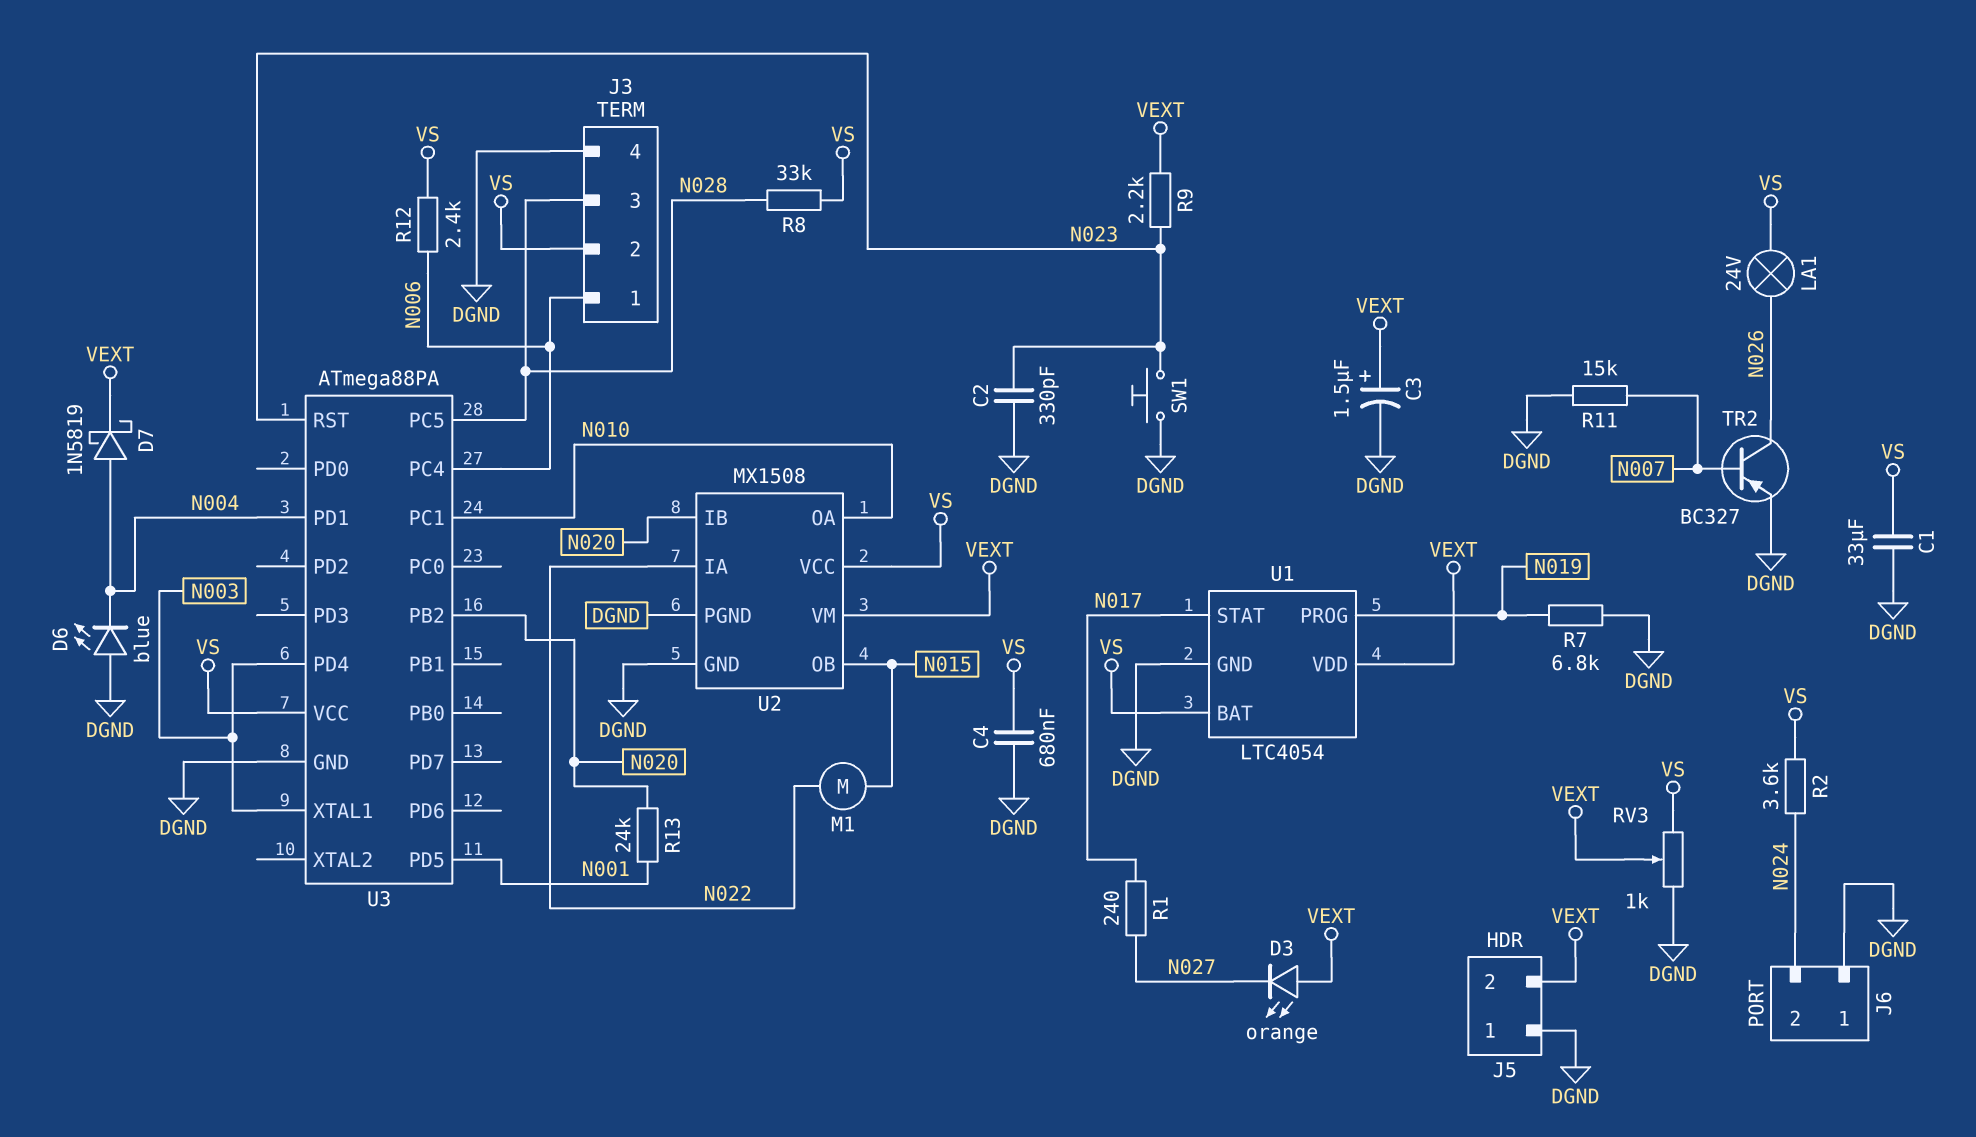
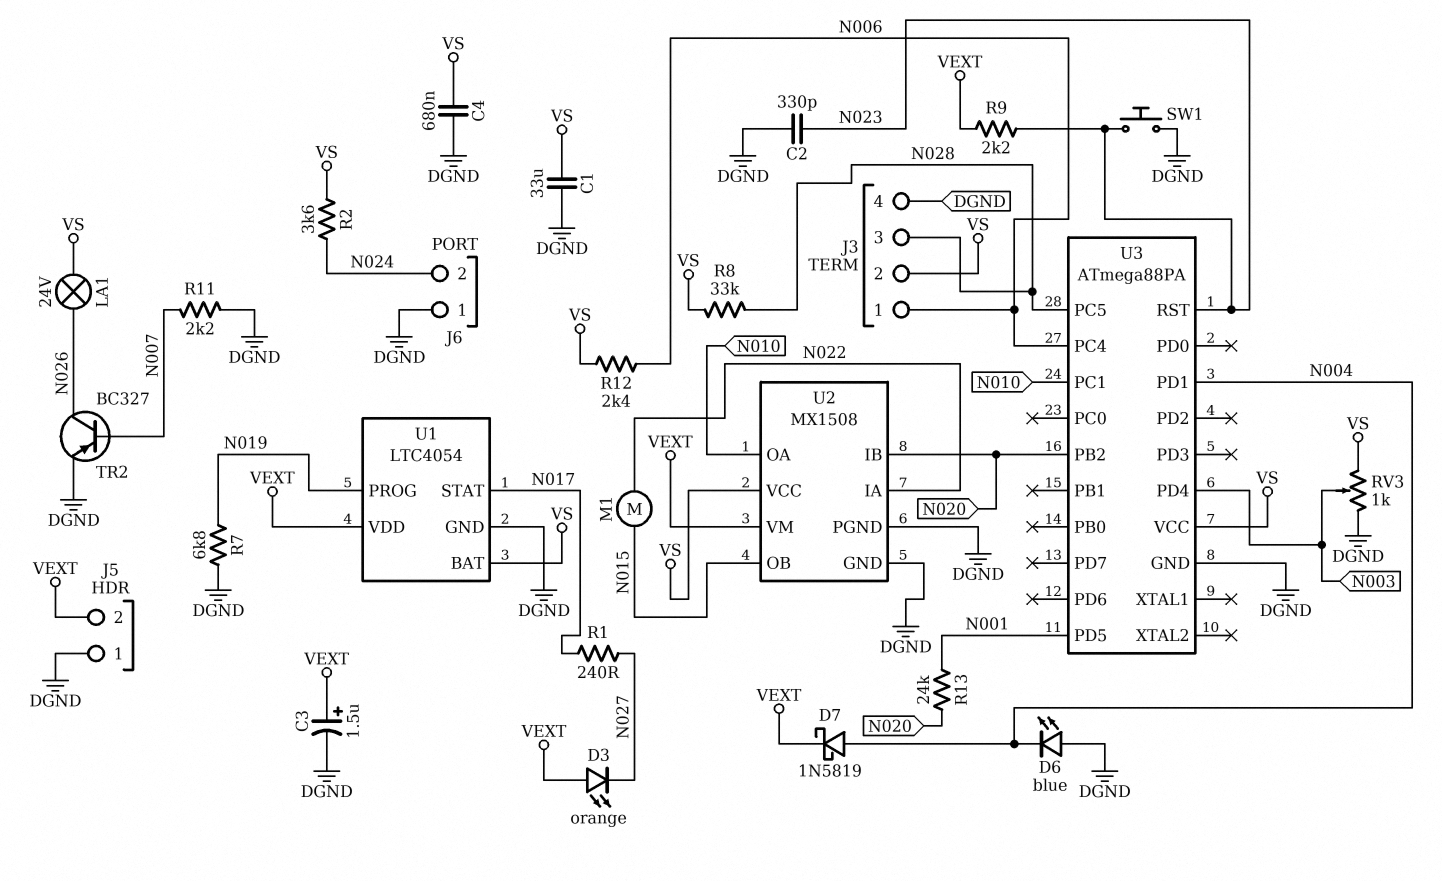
R11: 15k (DGND, N007) -> 2.2k (DGND, N007)
RV3: 1k (DGND, VS, wiper VEXT) -> 1k (DGND, VS, wiper N003)
U3 pin XTAL1: N003 -> none

